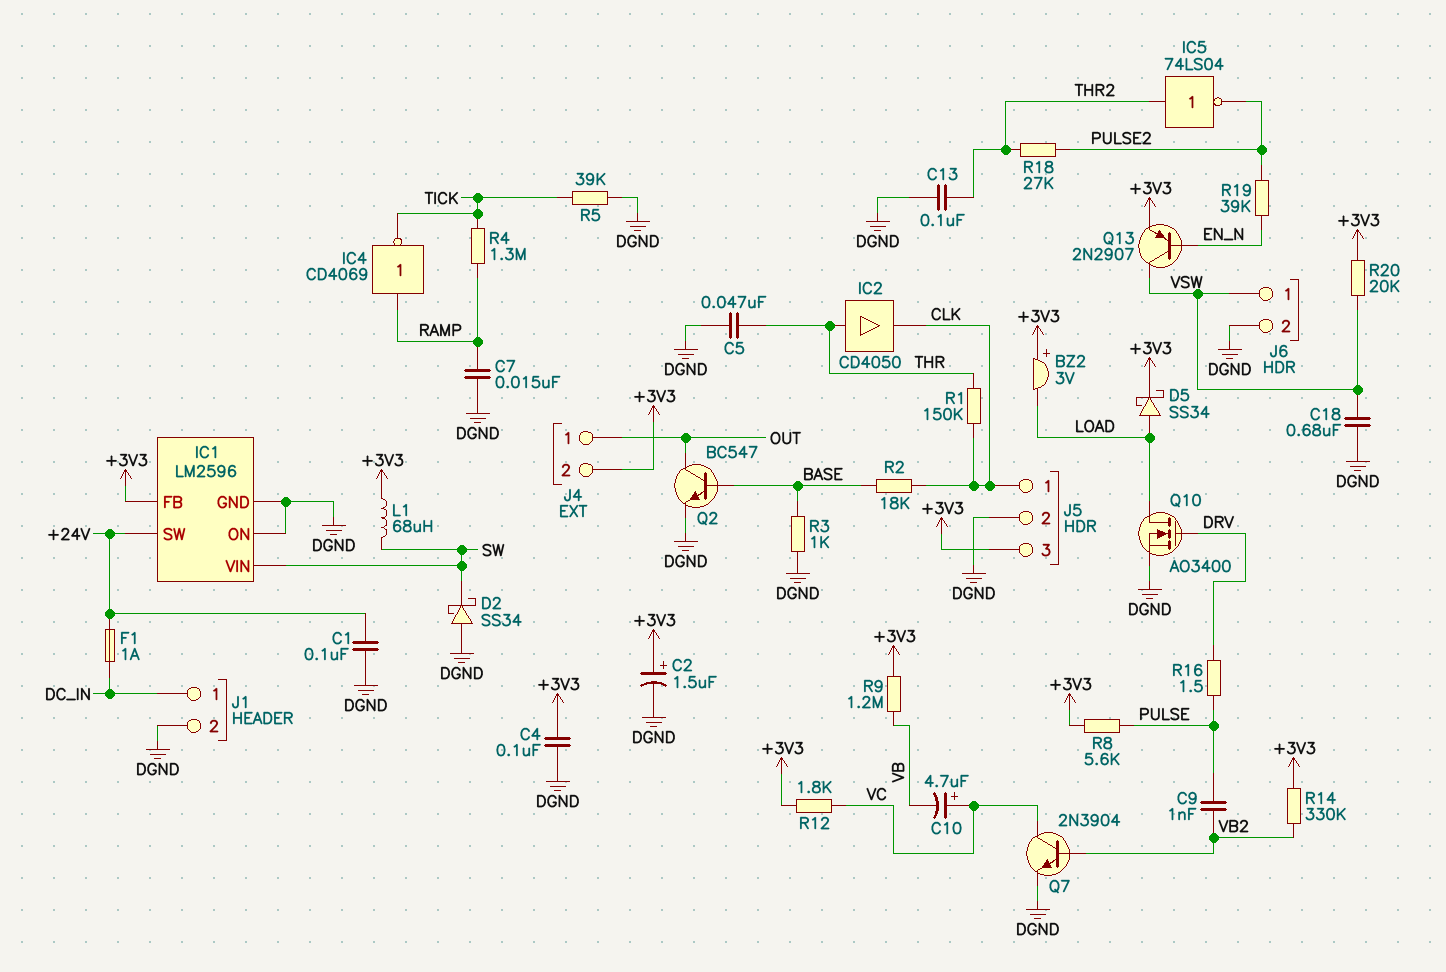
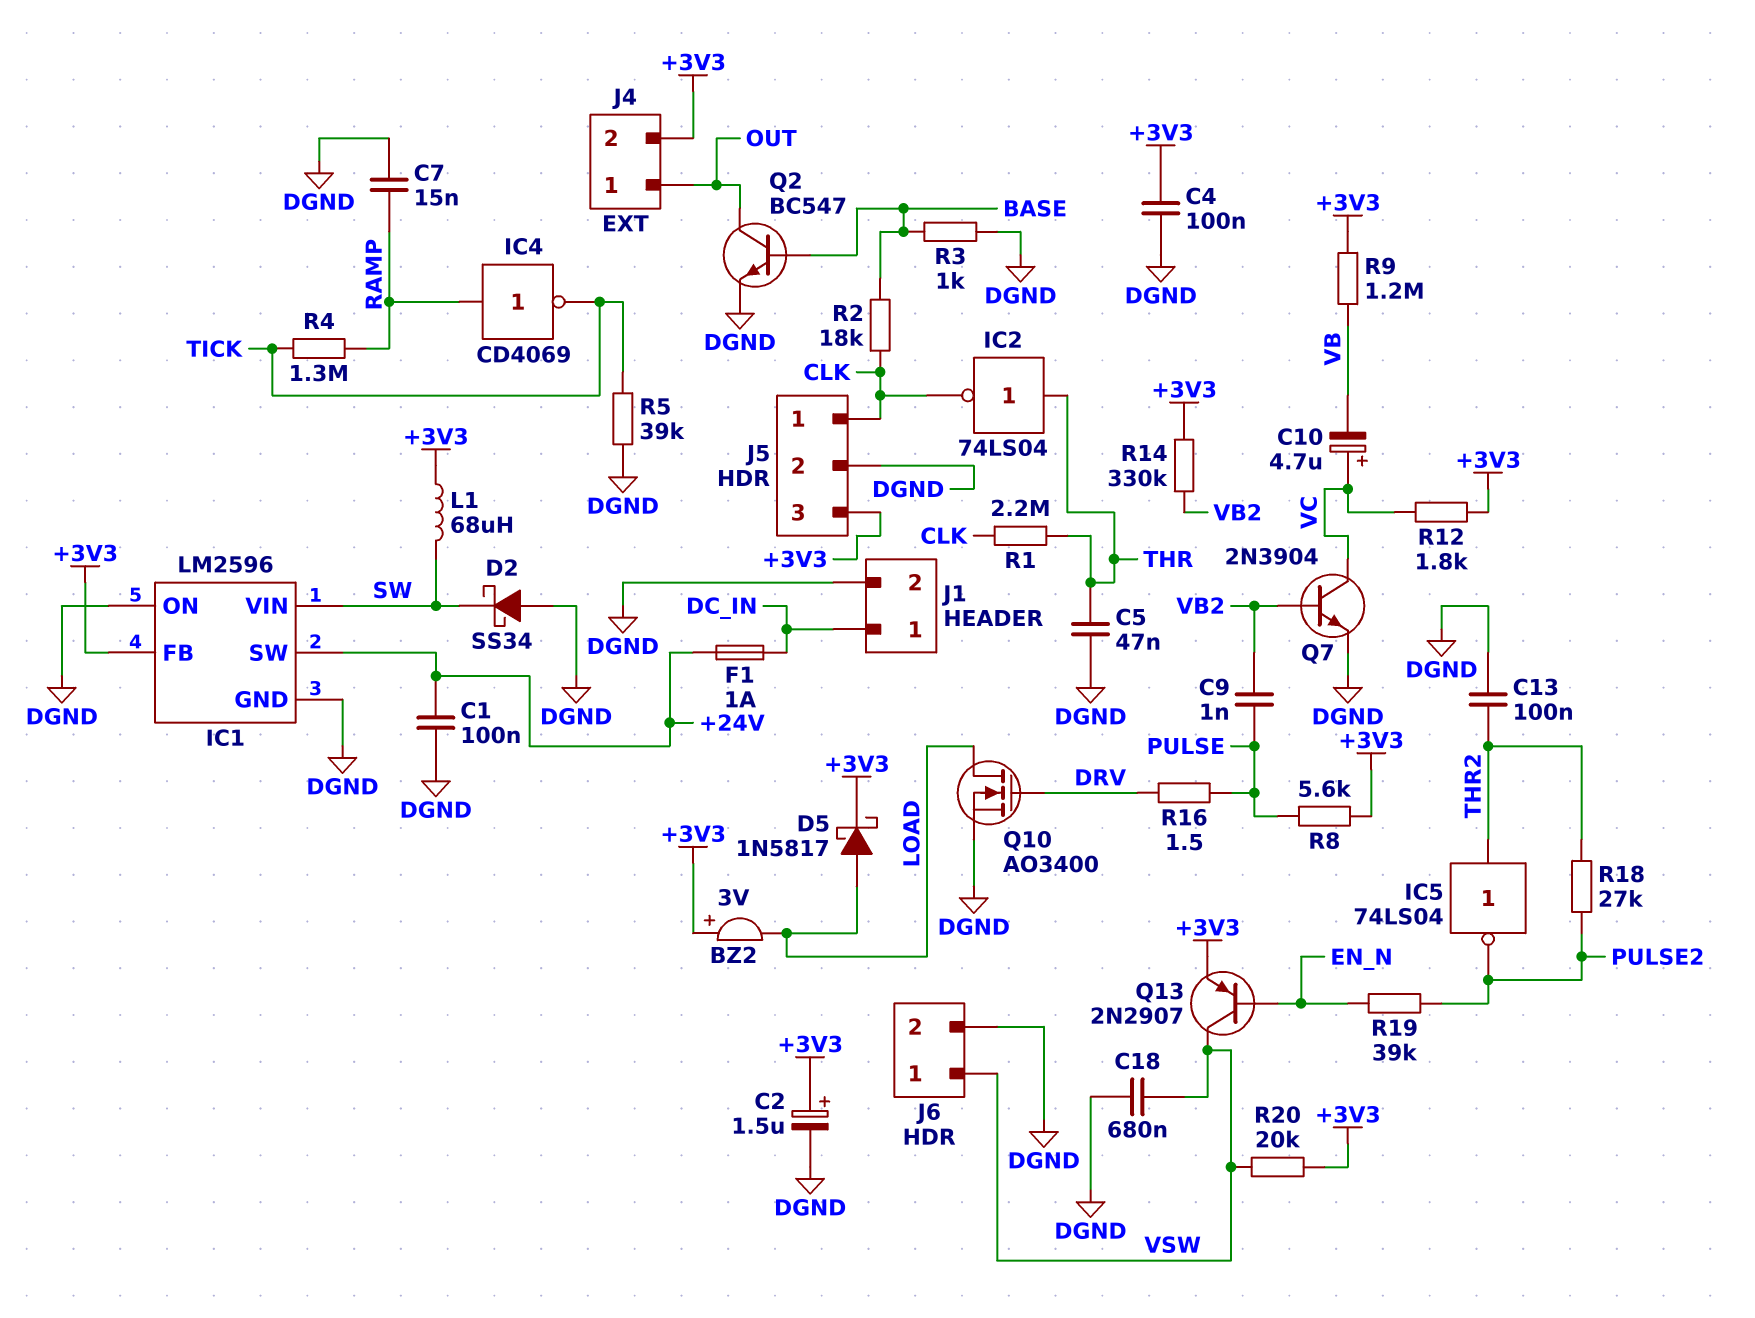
D5: schottky SS34 (A LOAD, K +3V3) -> schottky 1N5817 (A LOAD, K +3V3)
IC2: buffer CD4050 (in THR, out CLK) -> NOT 74LS04 (in THR, out CLK)
R1: 150k (CLK, THR) -> 2.2M (CLK, THR)

